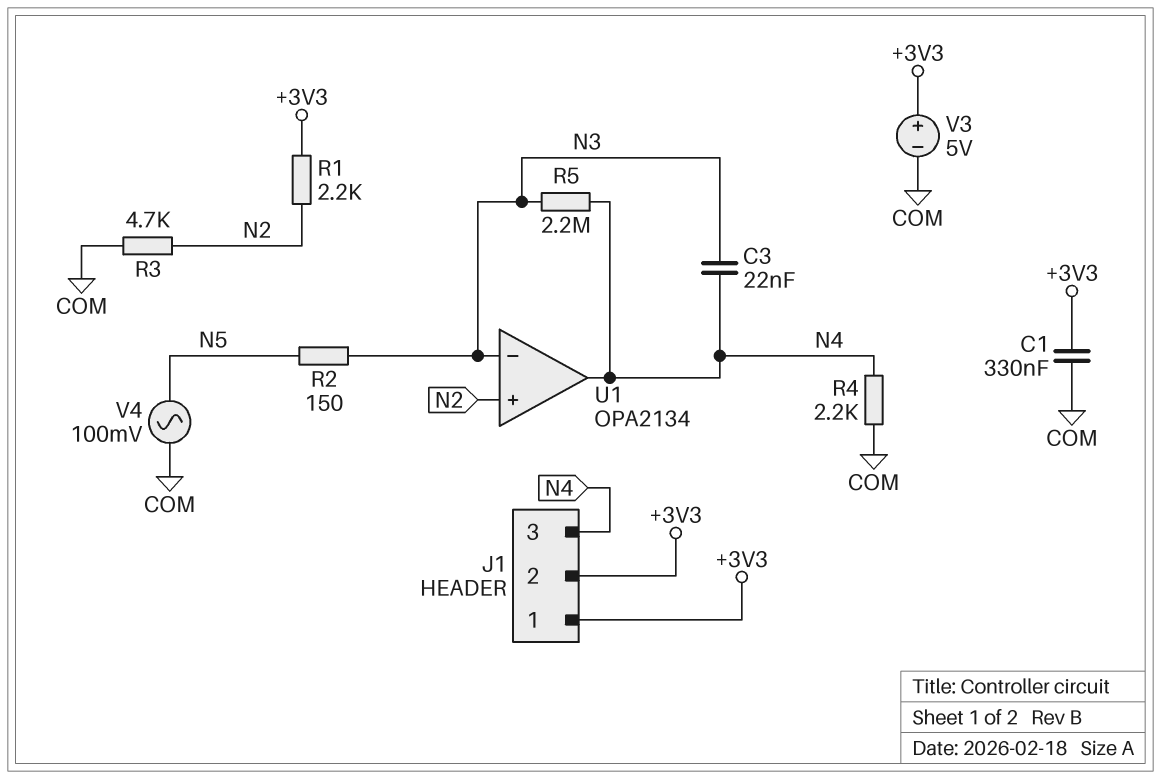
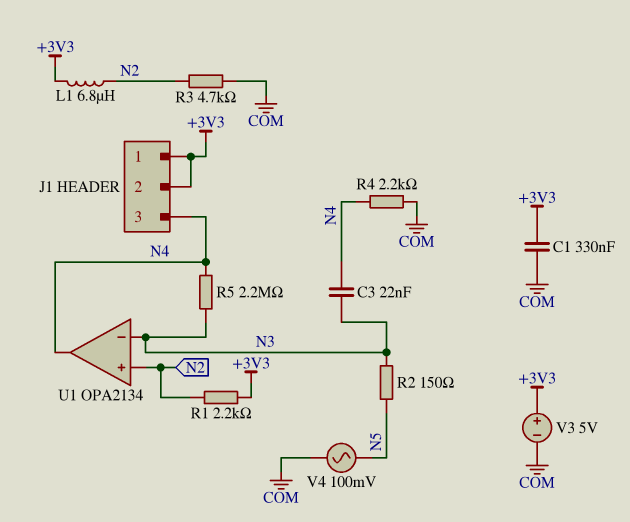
L1: none -> 6.8uH (+3V3, N2)

